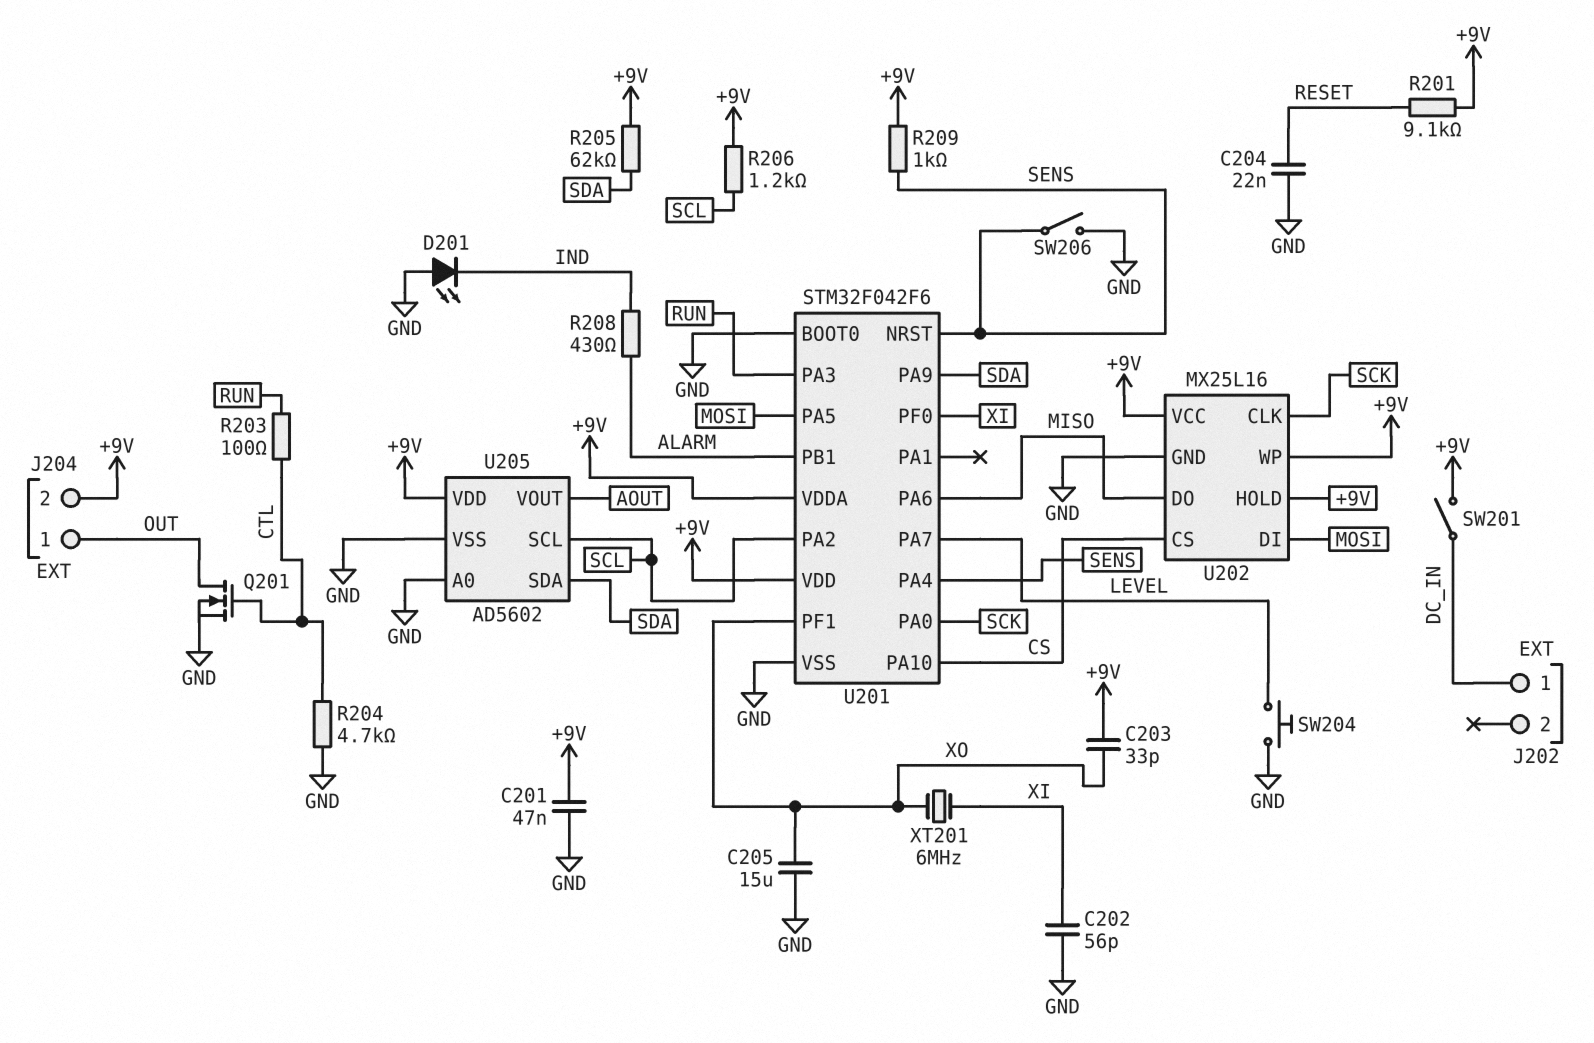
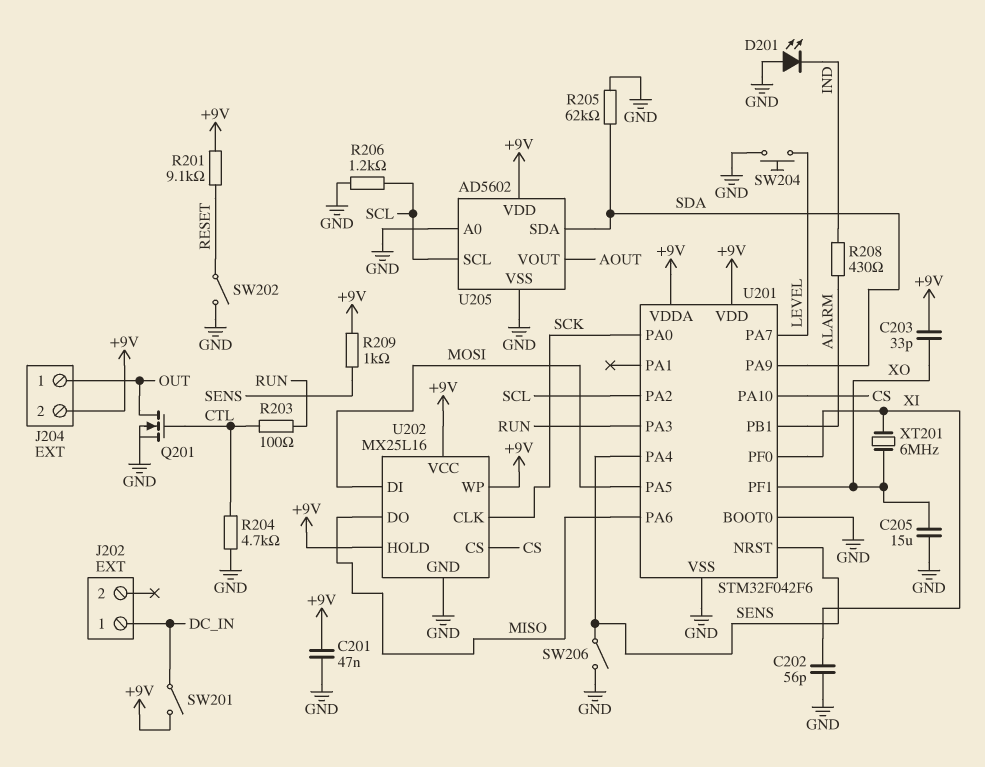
C204: 22nF (GND, RESET) -> none
R205: 62k (+9V, SDA) -> 62k (GND, SDA)
R206: 1.2k (+9V, SCL) -> 1.2k (GND, SCL)
SW202: none -> switch (GND, RESET)

